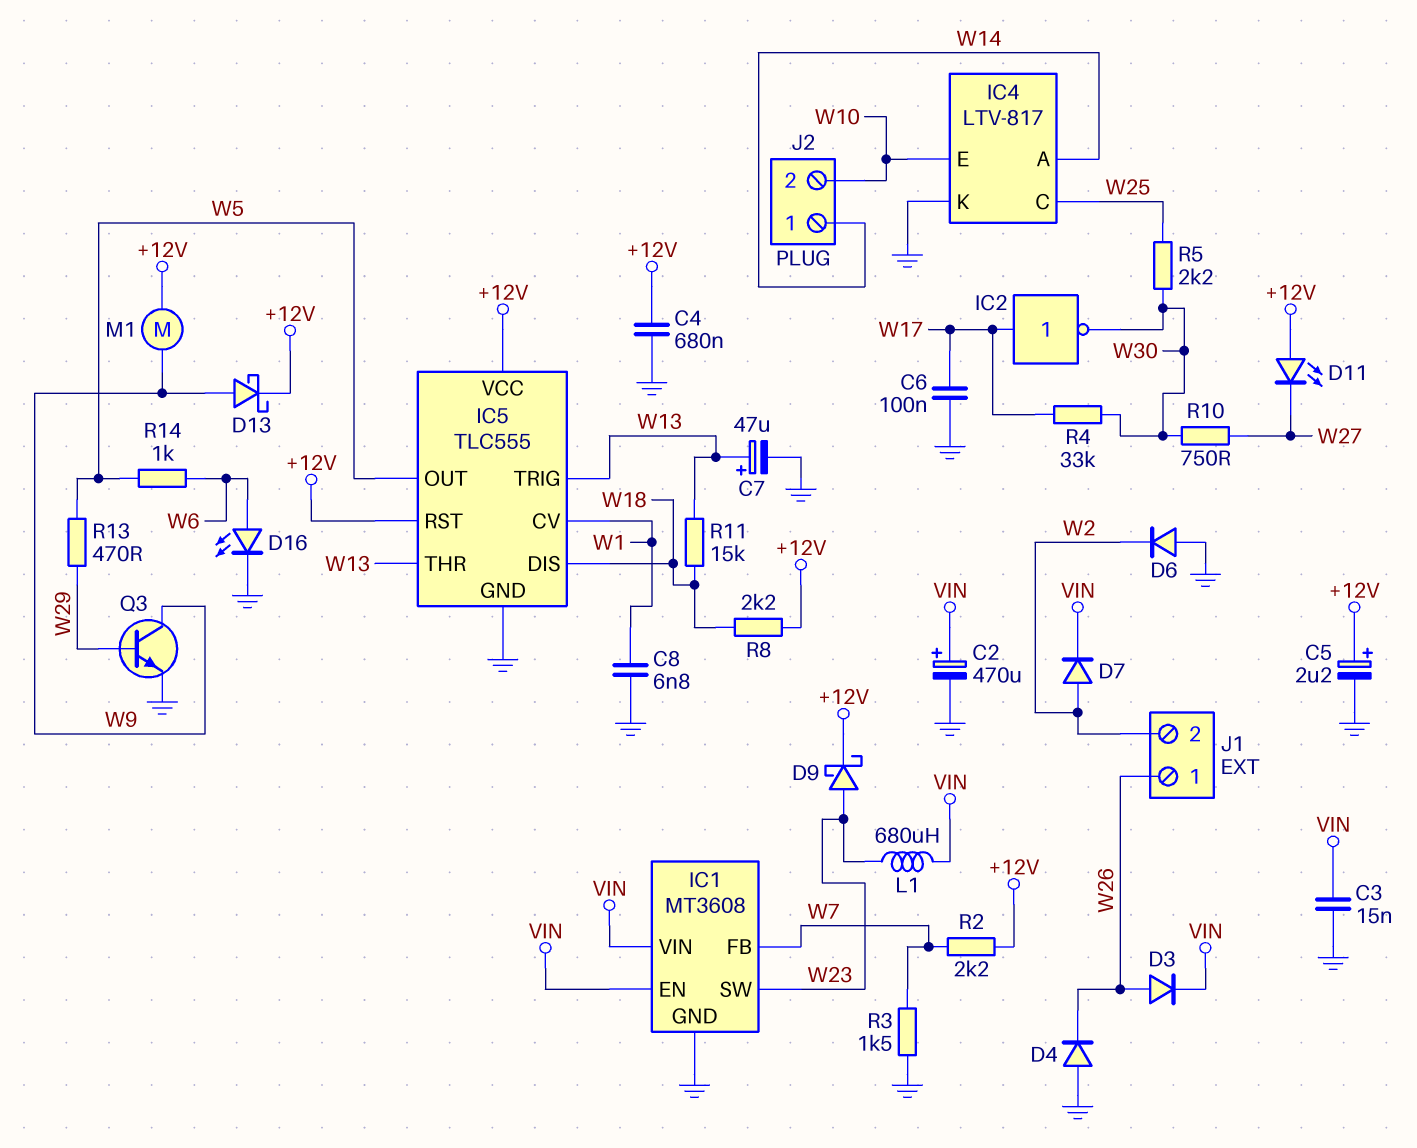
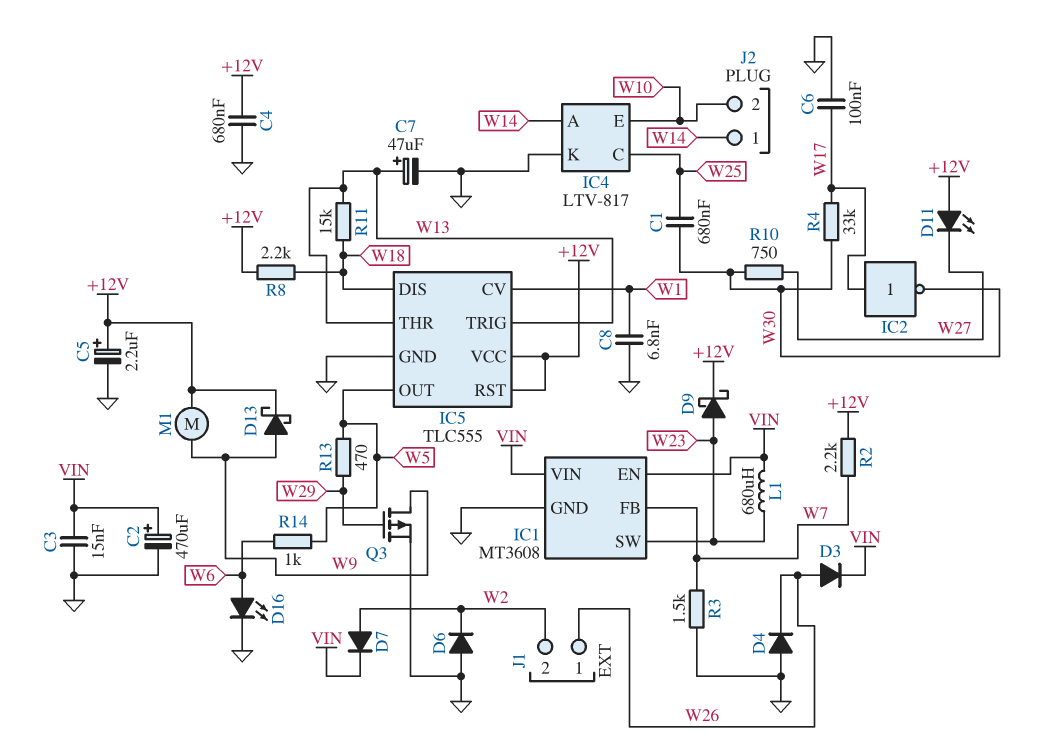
C1: none -> 680nF (W25, W30)
Q3: NPN (B W29, C W9, E GND) -> PMOS (G W29, D W9, S GND)
R5: 2.2k (W25, W30) -> none

